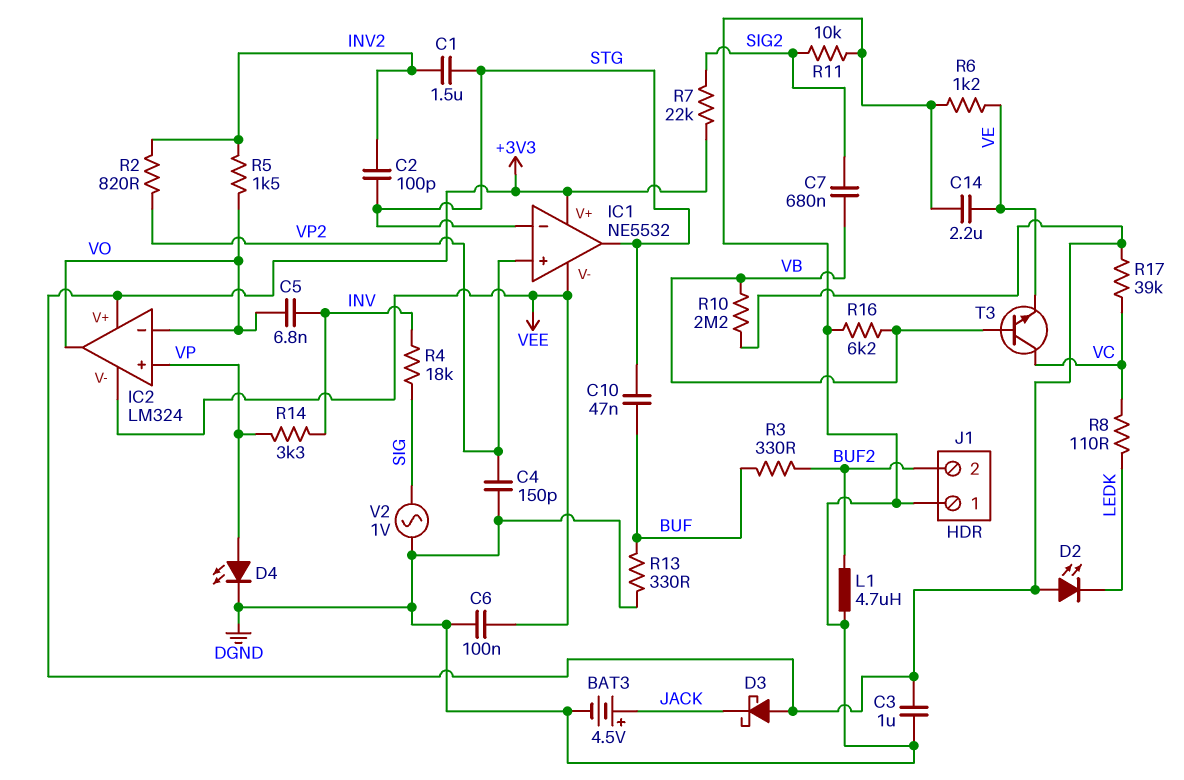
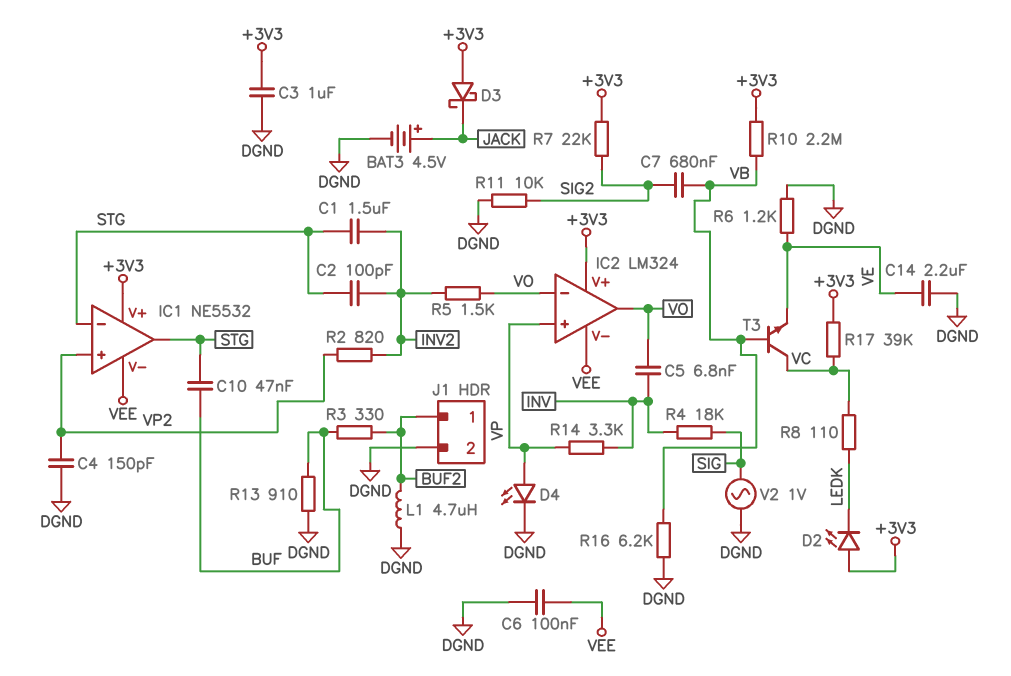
J1 pin 1: DGND -> BUF2
J1 pin 2: BUF2 -> DGND
R13: 330 (BUF, DGND) -> 910 (BUF, DGND)

